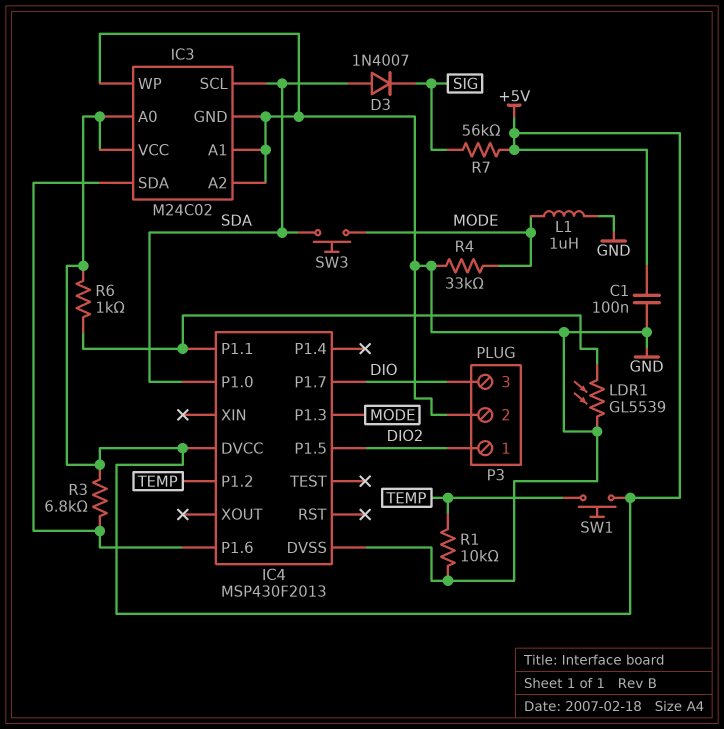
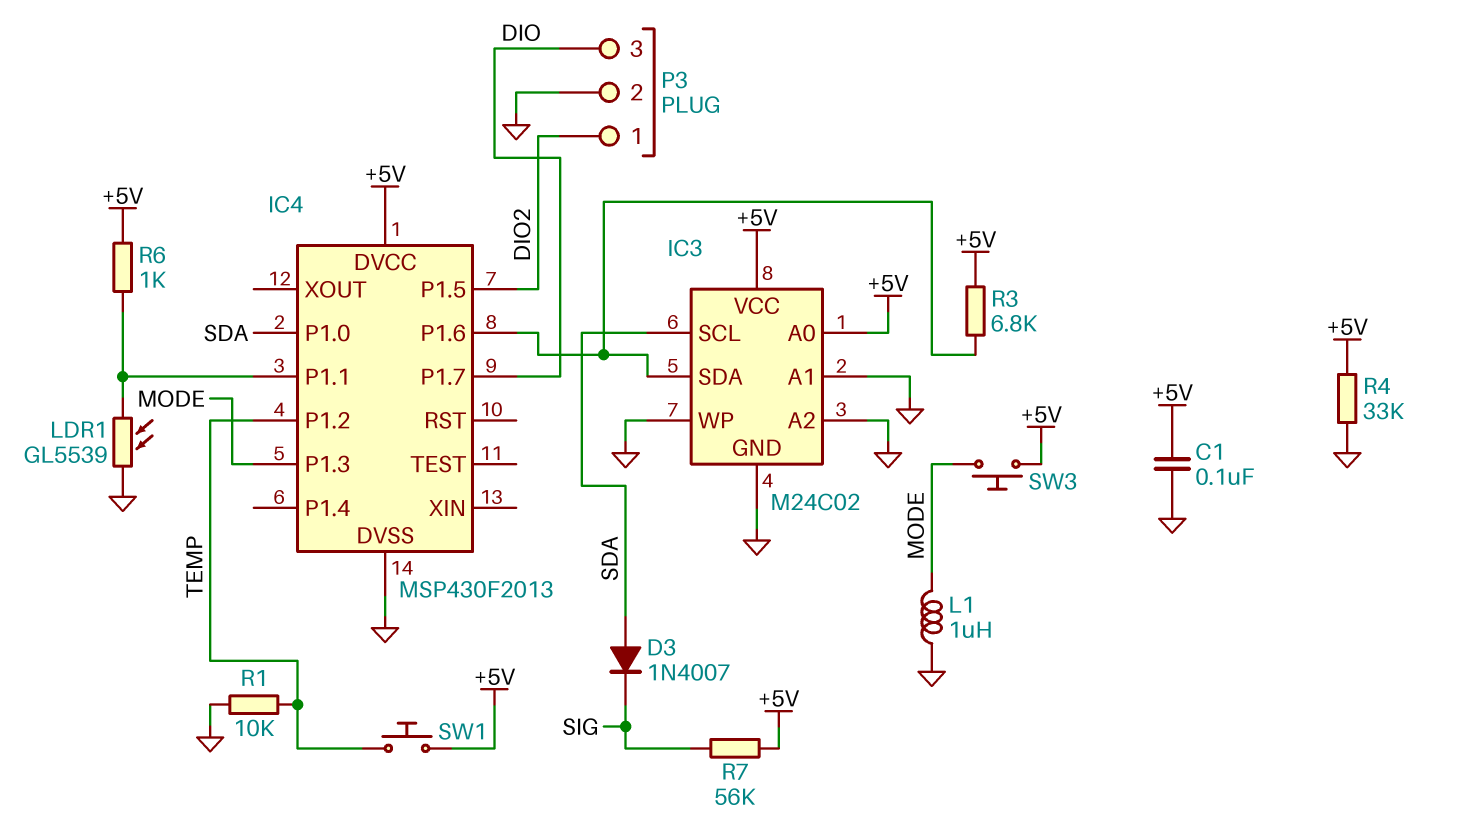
R4: 33k (GND, MODE) -> 33k (+5V, GND)
SW3: button (MODE, SDA) -> button (+5V, MODE)

